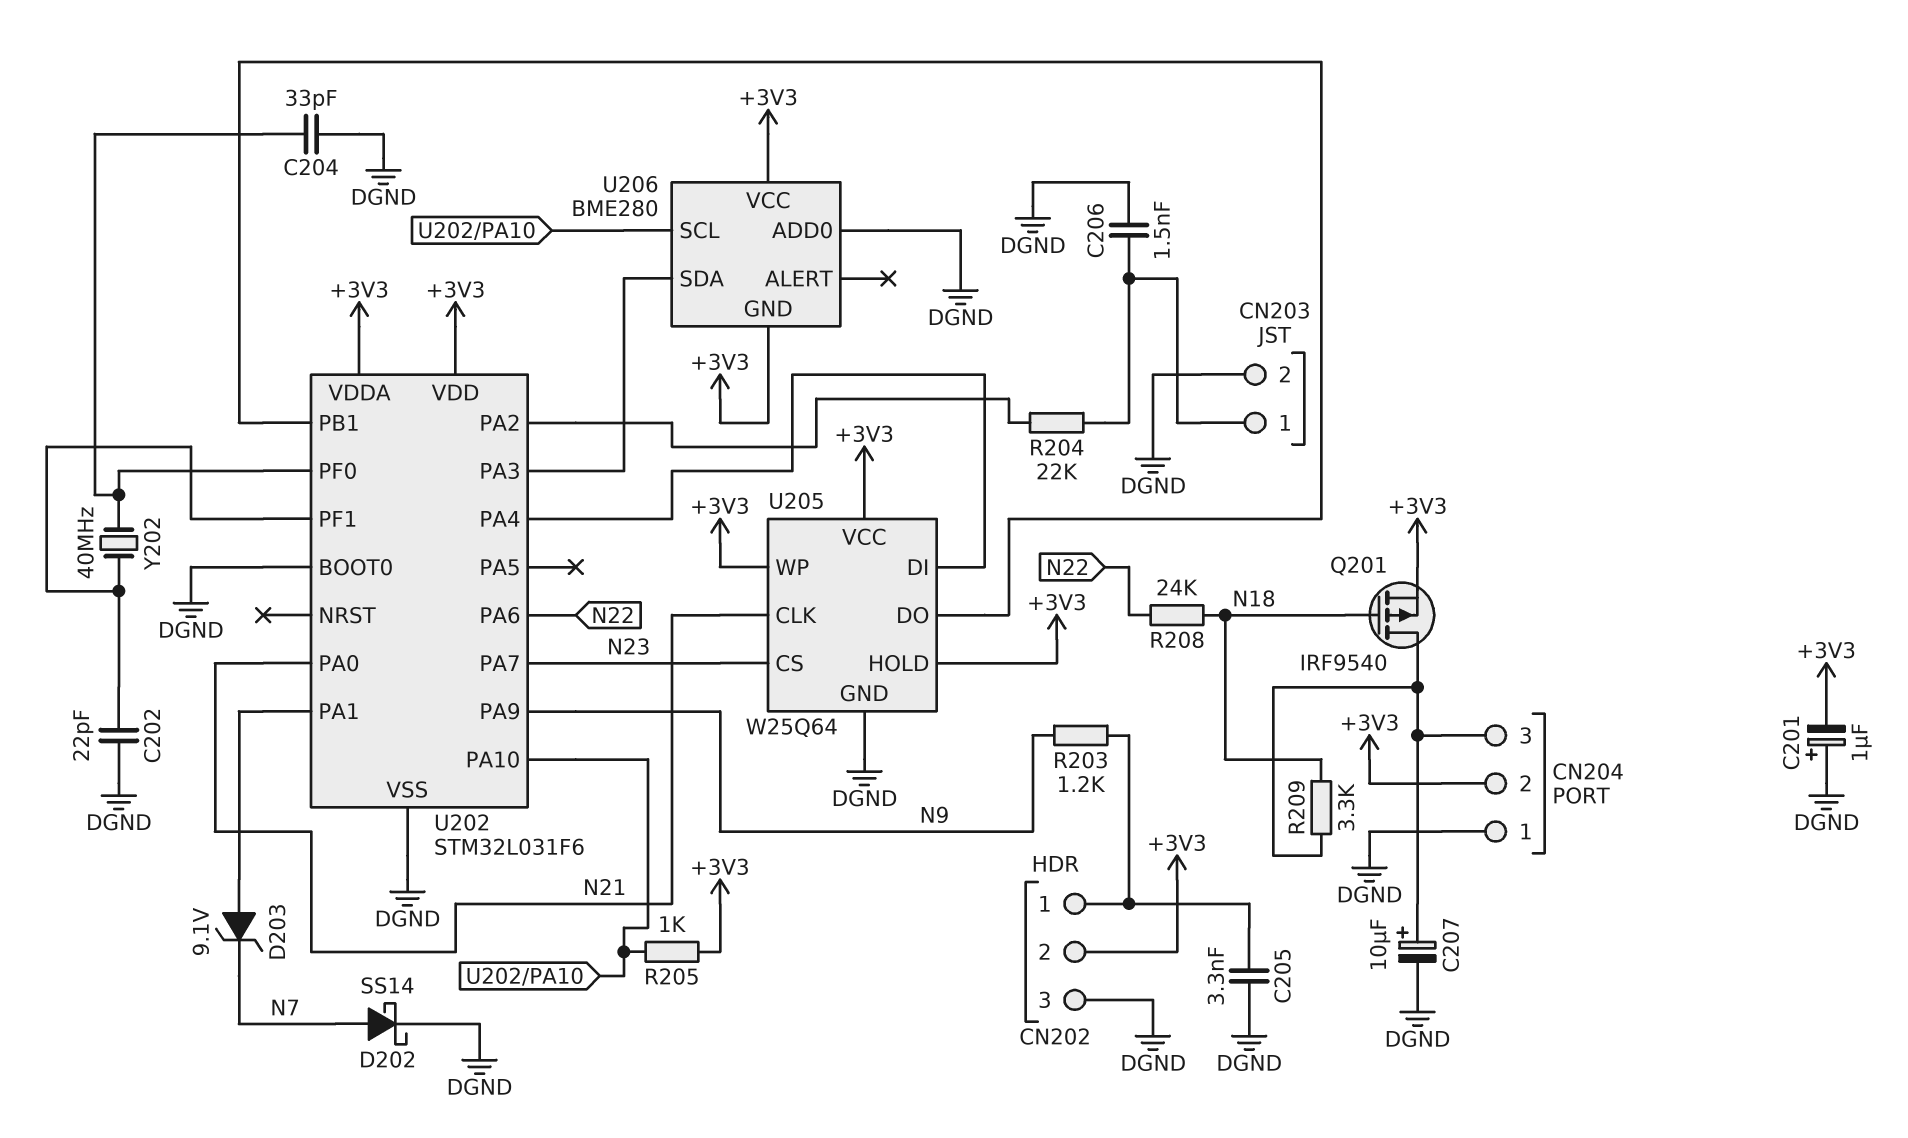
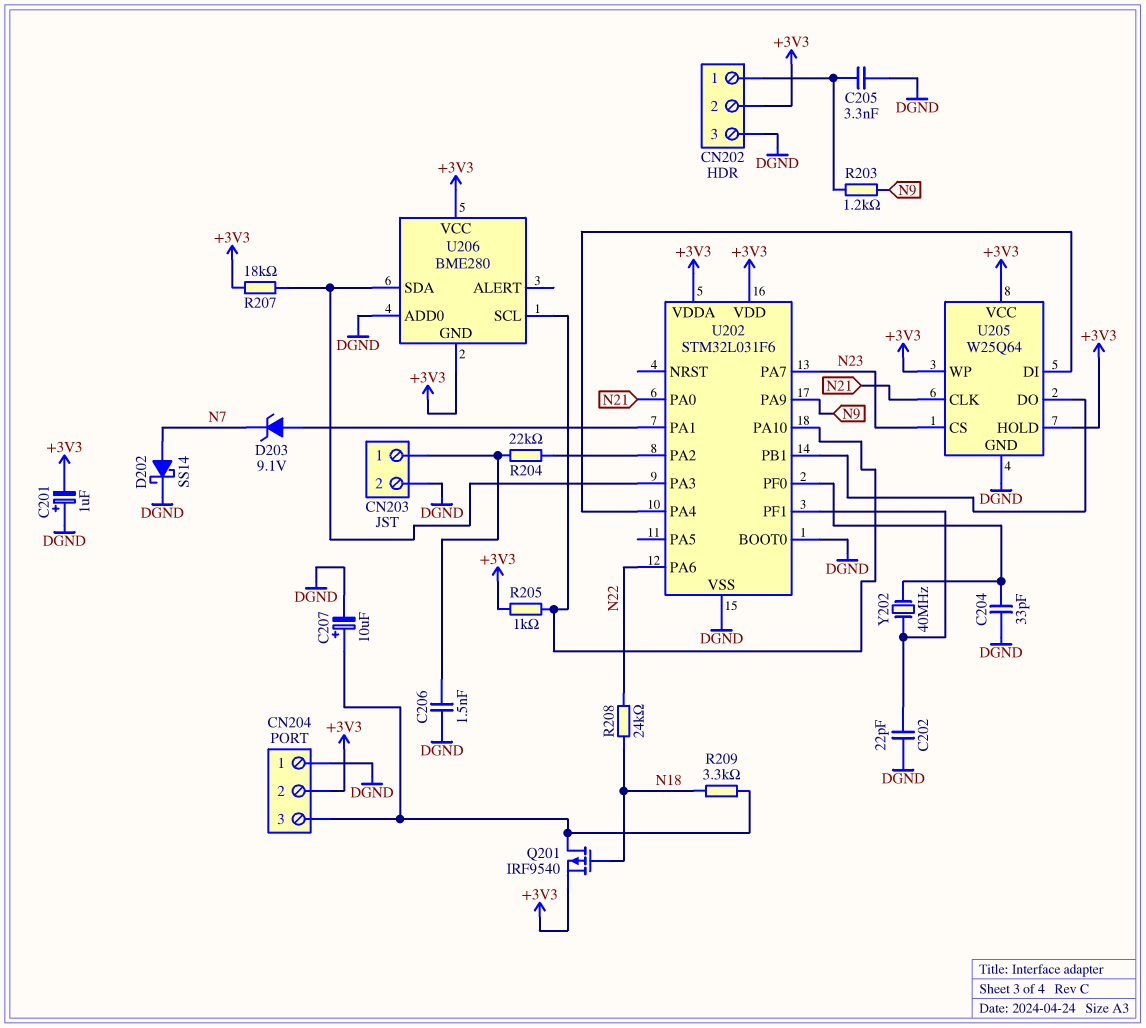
R207: none -> 18k (+3V3, U202/PA3)

